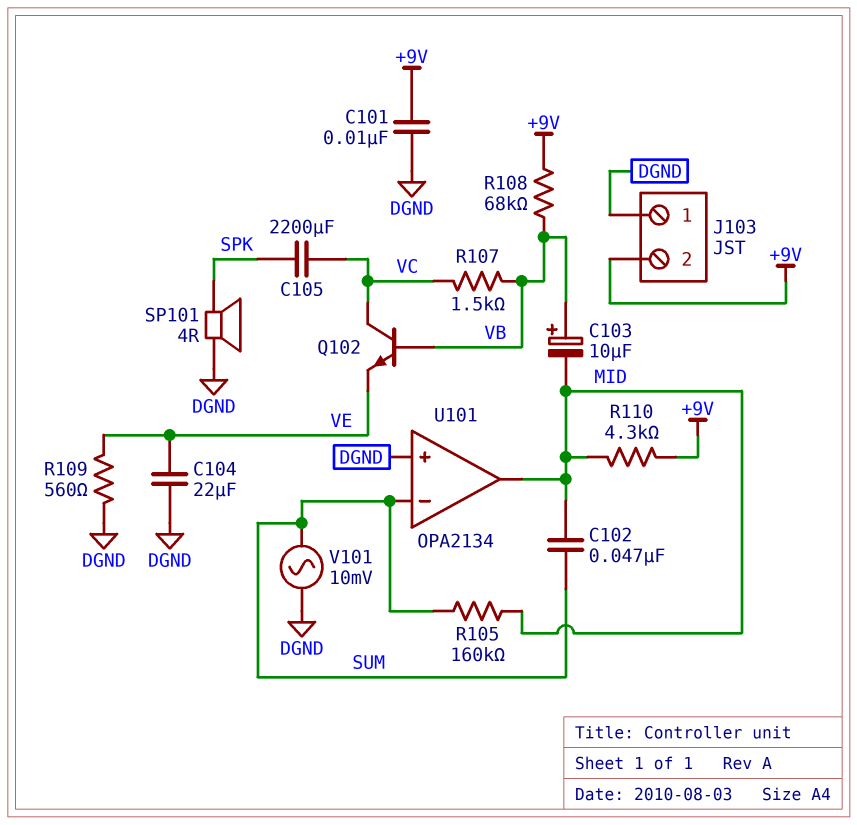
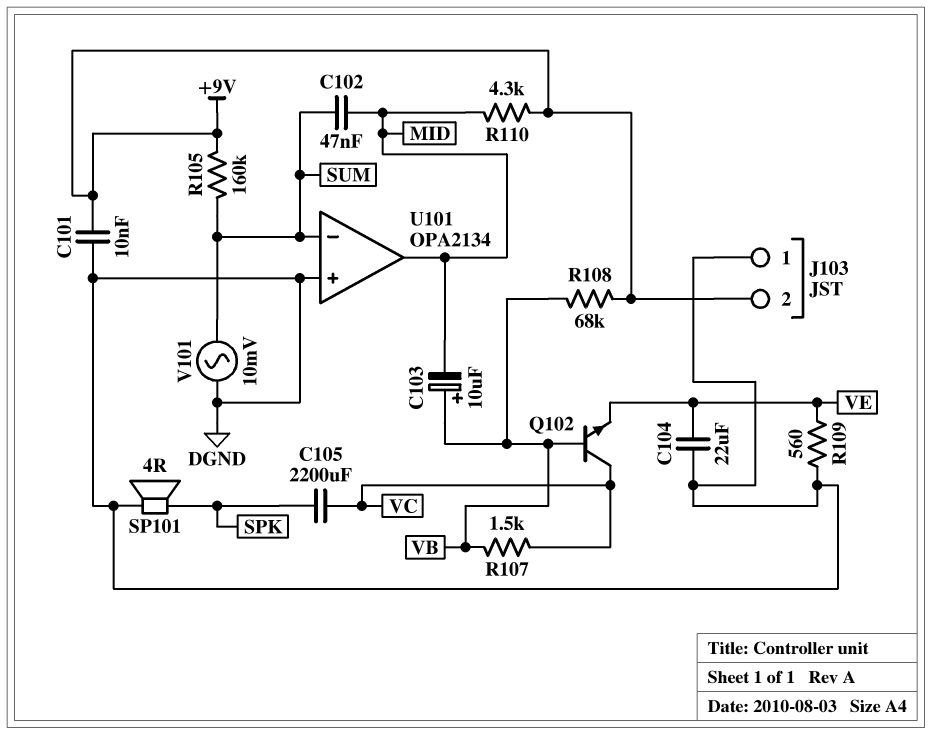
R105: 160k (MID, SUM) -> 160k (+9V, SUM)

